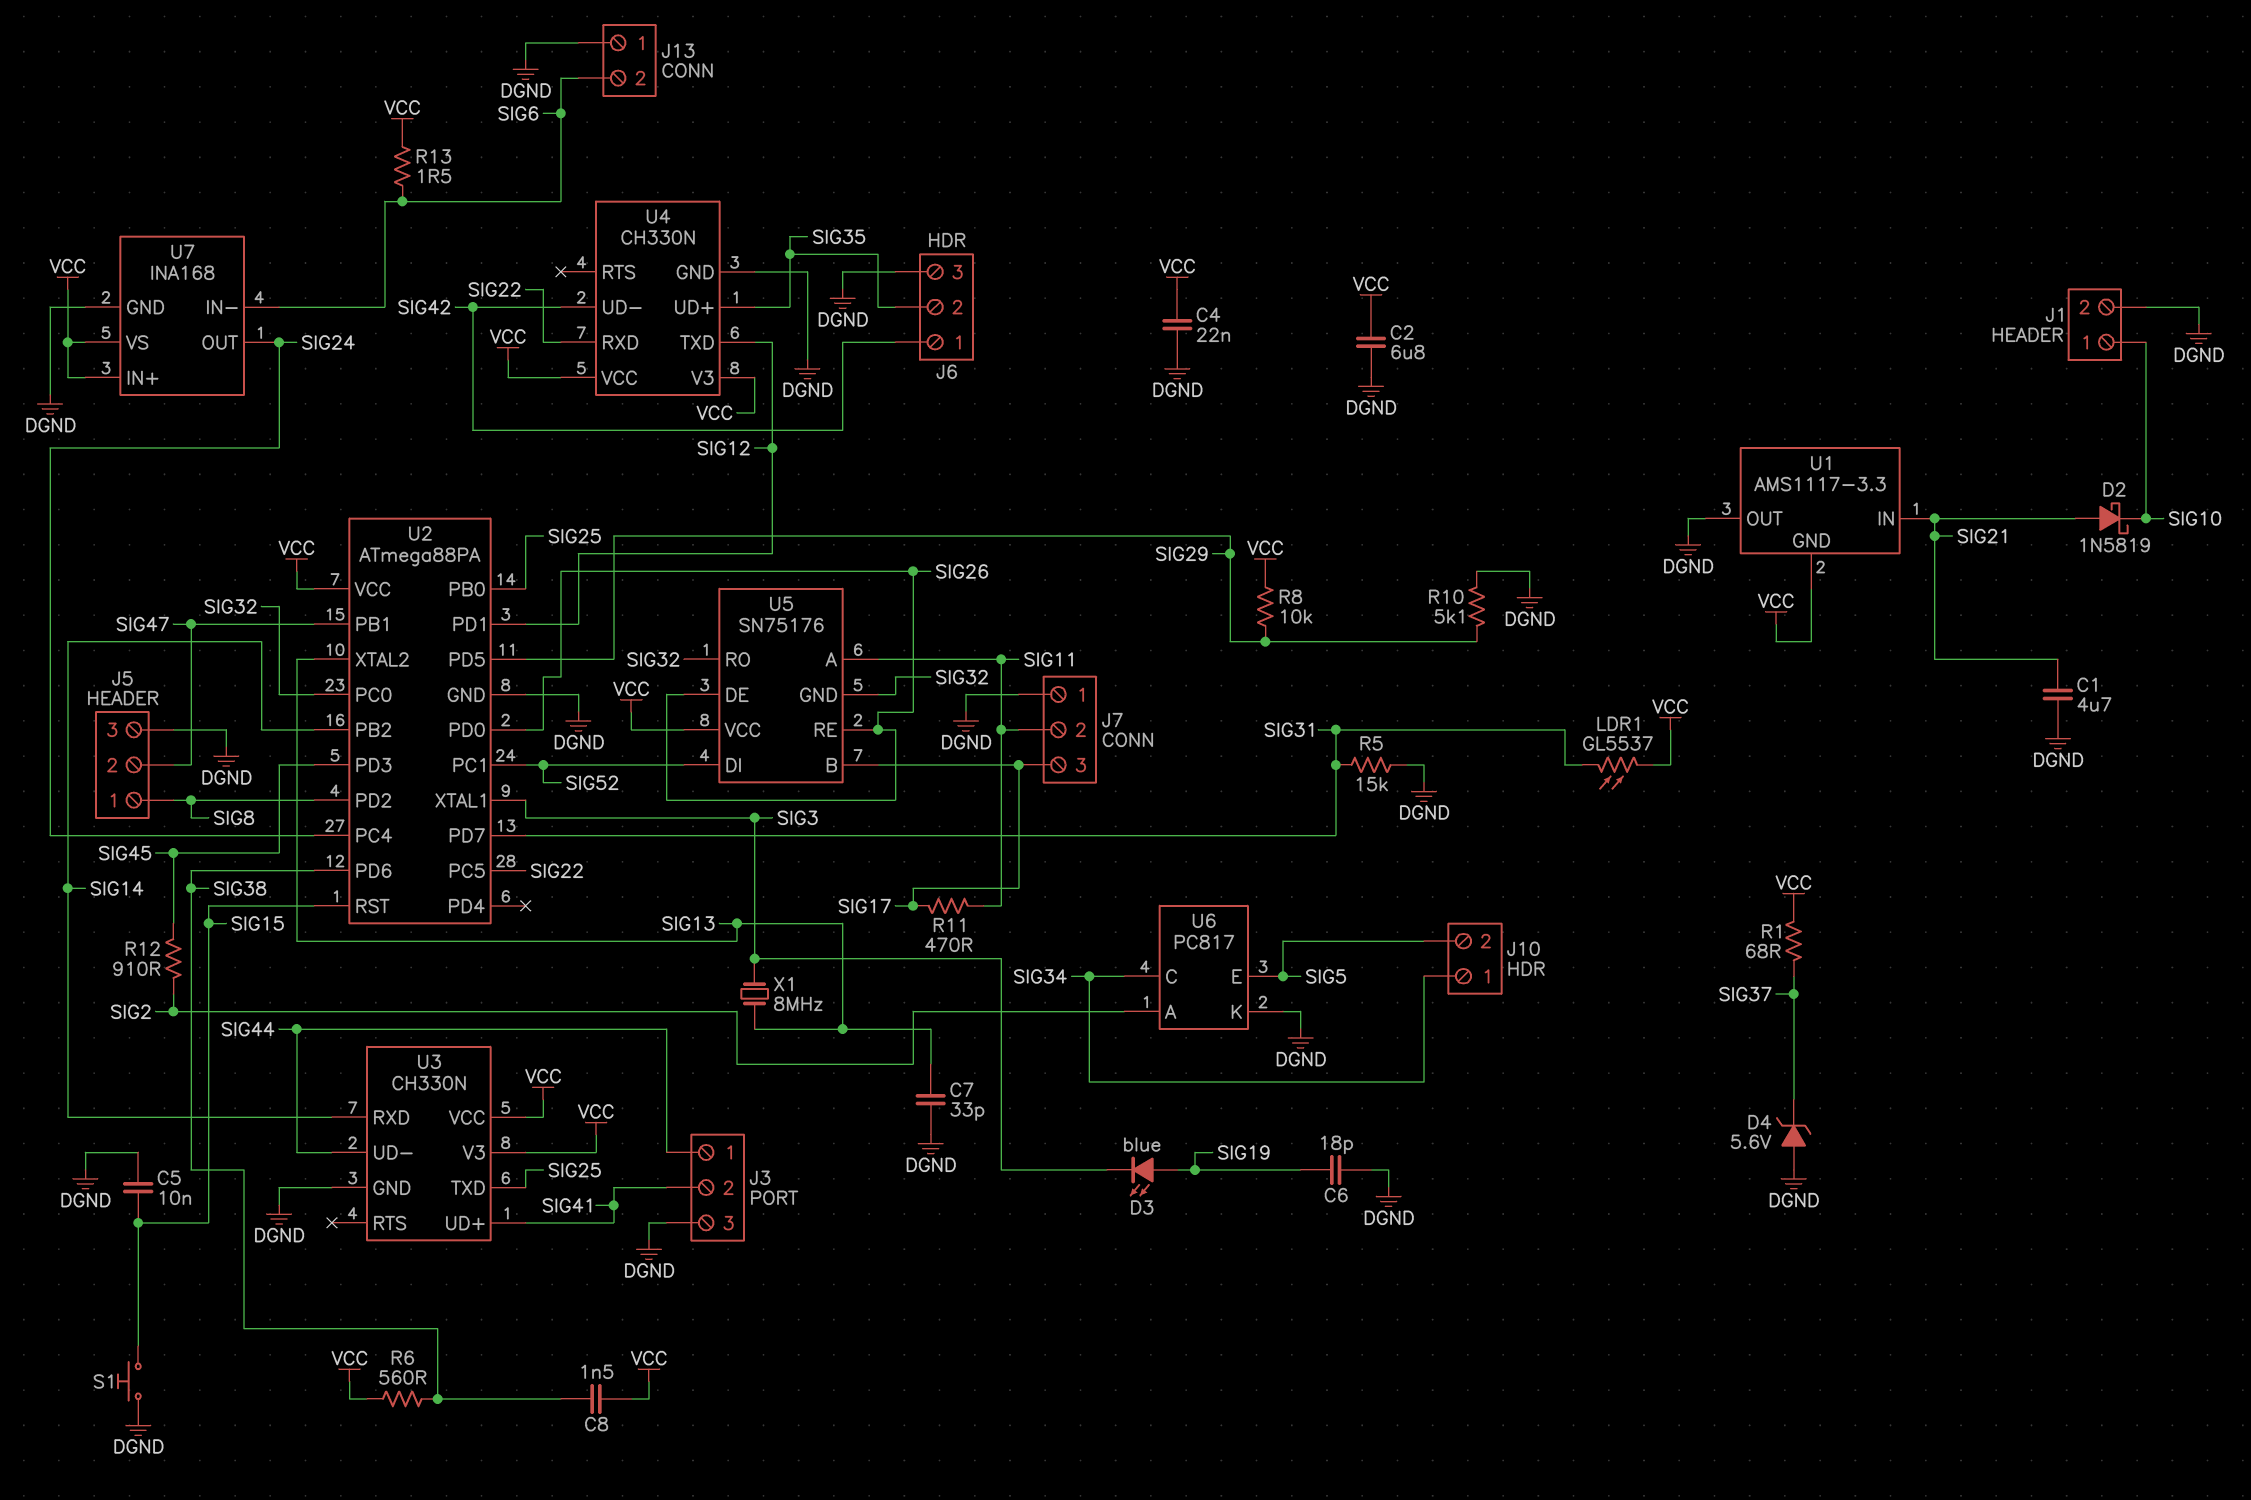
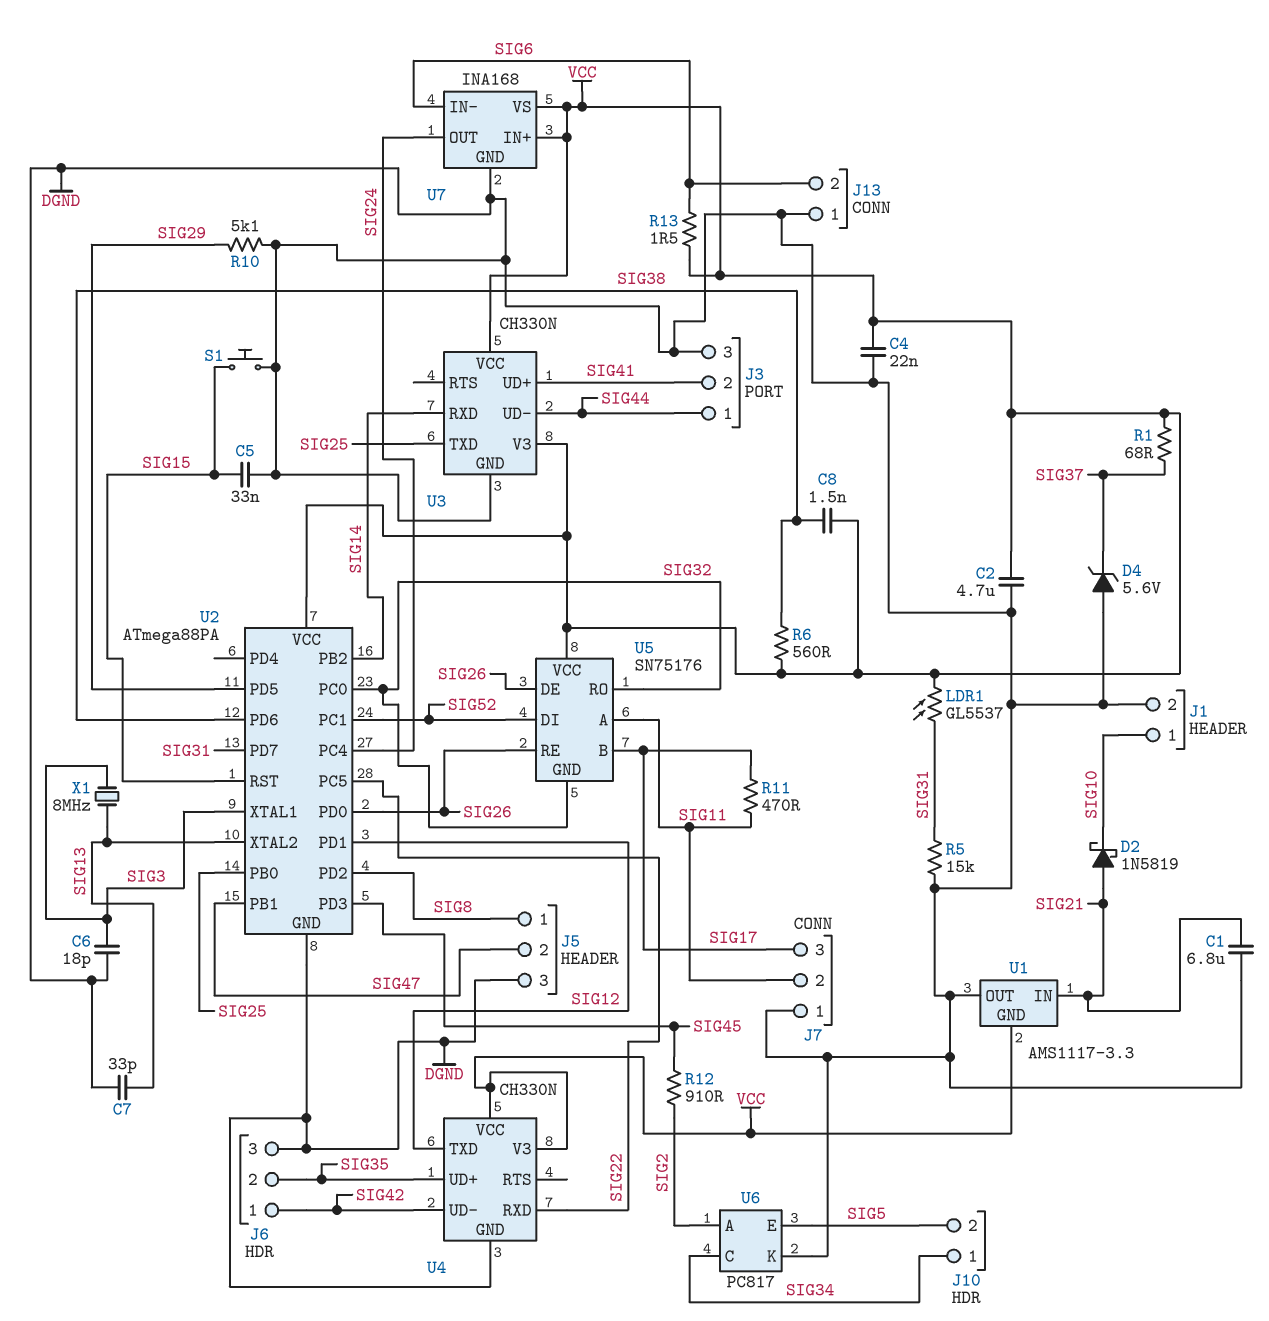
C1: 4.7uF (DGND, SIG21) -> 6.8uF (DGND, SIG21)
C2: 6.8uF (DGND, VCC) -> 4.7uF (DGND, VCC)
C5: 10nF (DGND, SIG15) -> 33nF (DGND, SIG15)
C6: 18pF (DGND, SIG19) -> 18pF (DGND, SIG3)
D3: LED blue (A SIG19, K SIG3) -> none
R8: 10k (SIG29, VCC) -> none

